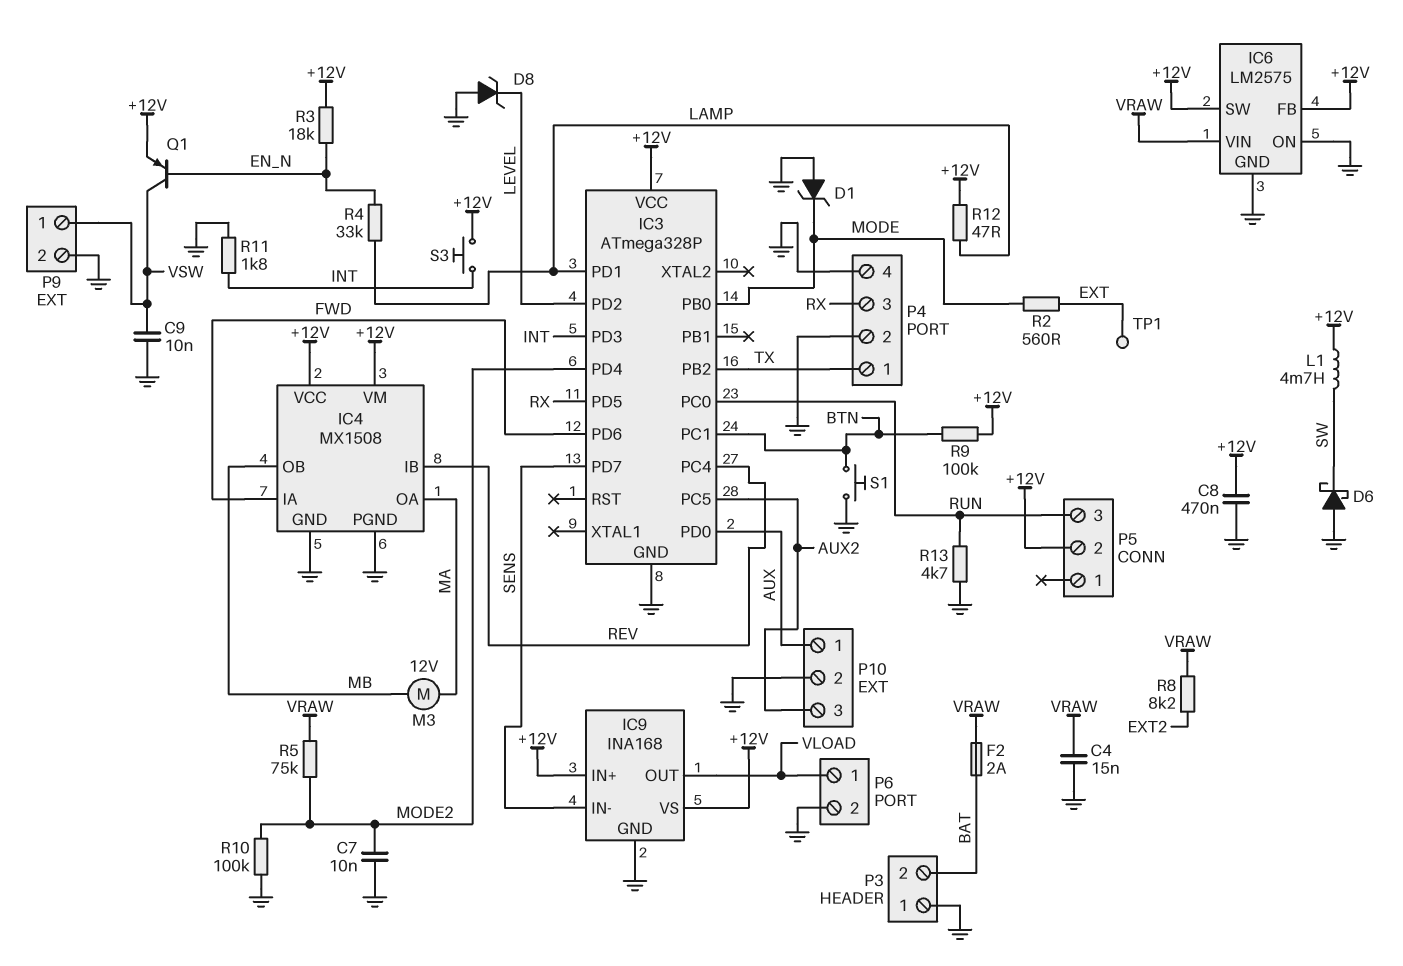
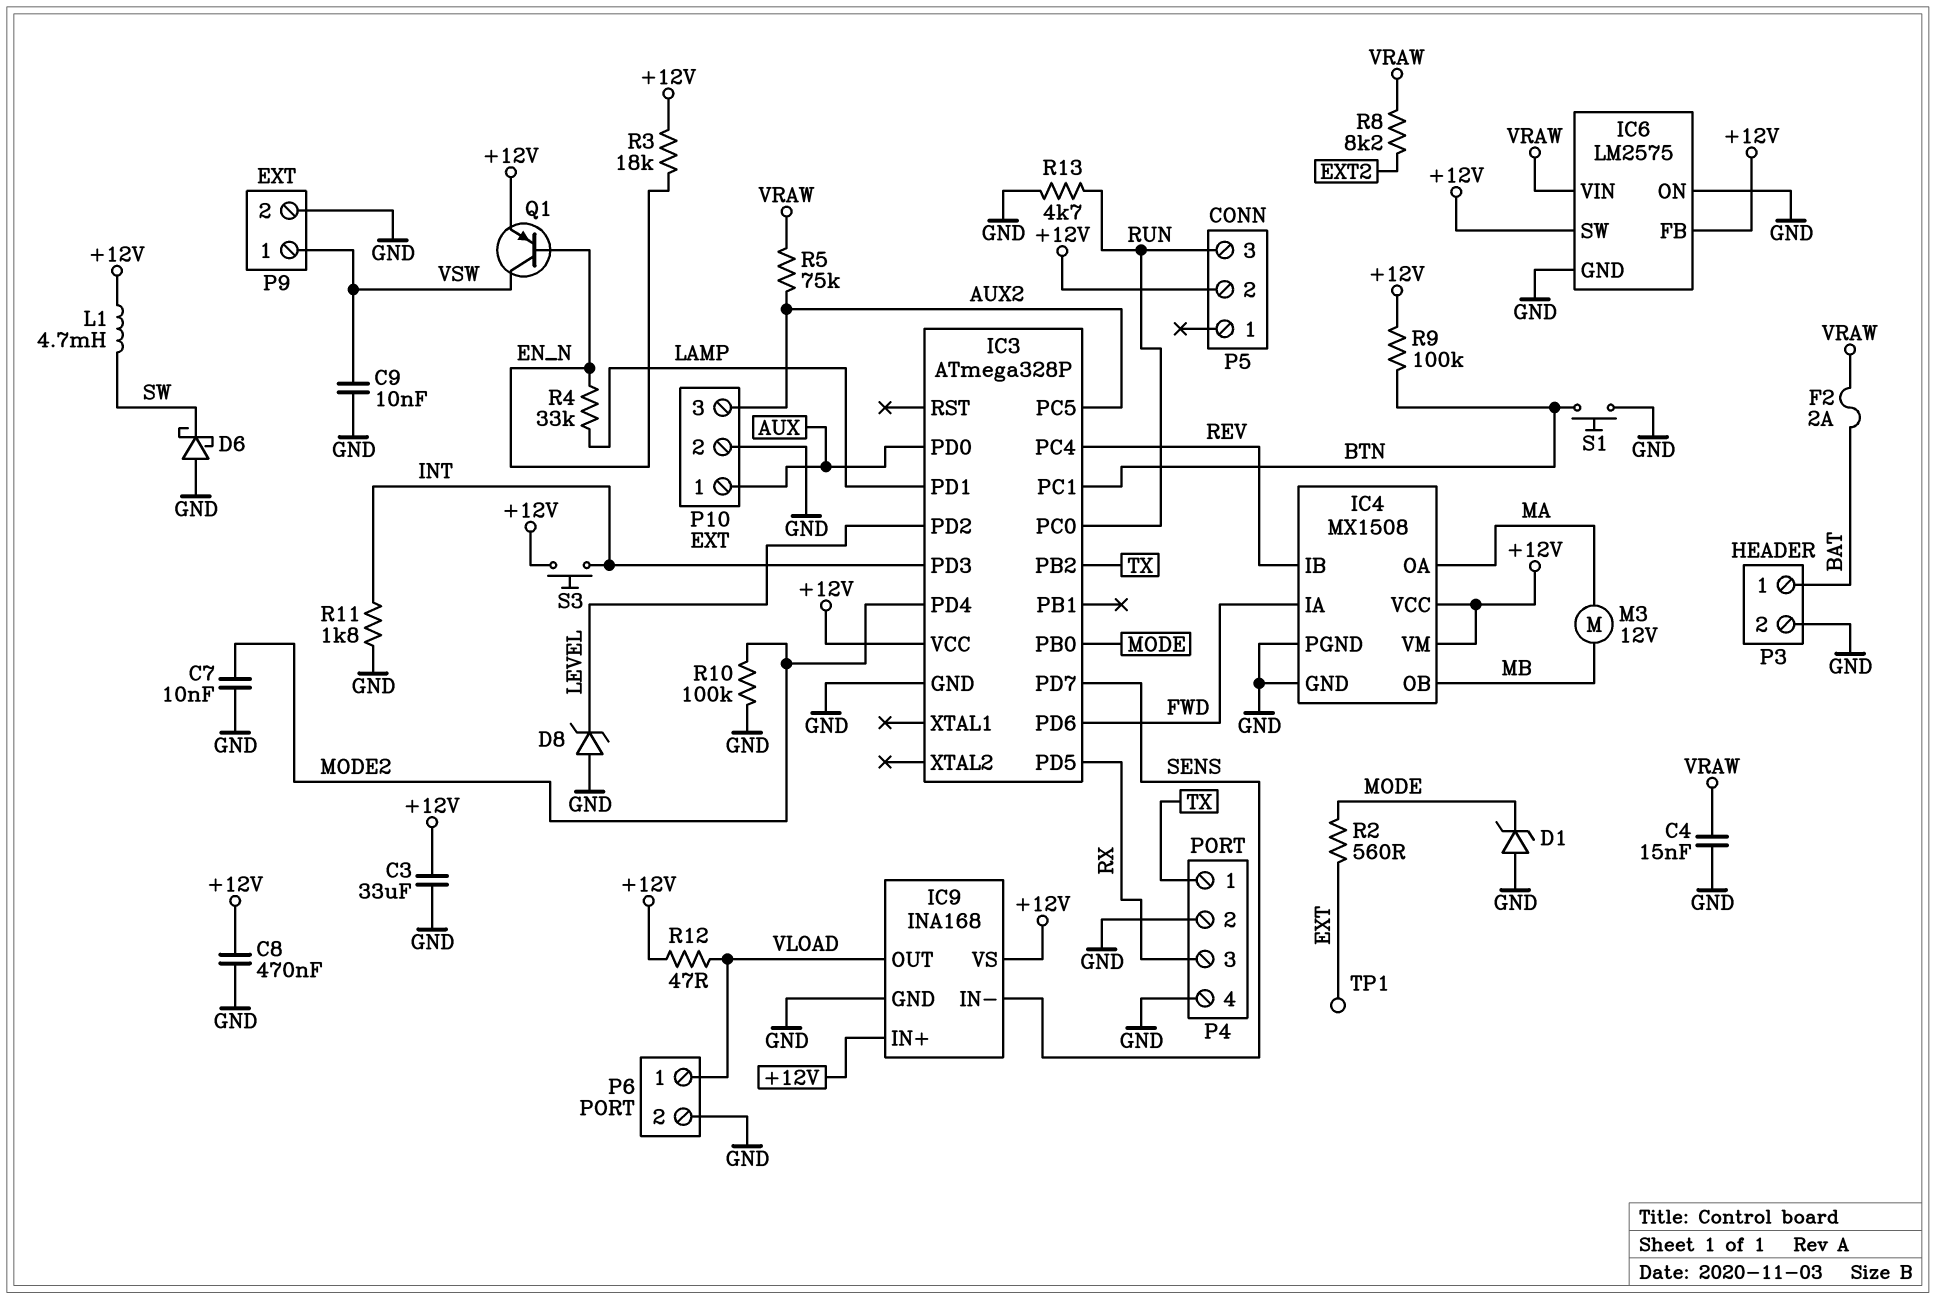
C3: none -> 33uF (+12V, GND)
P3 pin 1: GND -> BAT
P3 pin 2: BAT -> GND
R5: 75k (MODE2, VRAW) -> 75k (AUX2, VRAW)
R12: 47 (+12V, LAMP) -> 47 (+12V, VLOAD)

